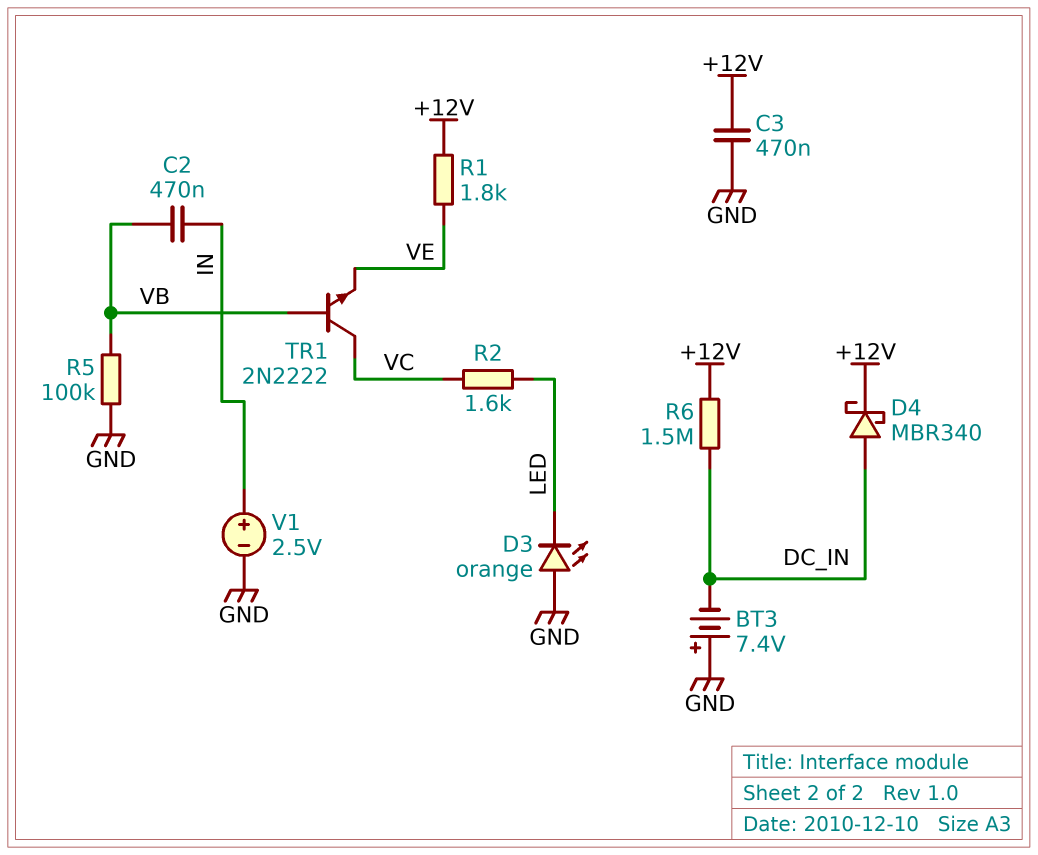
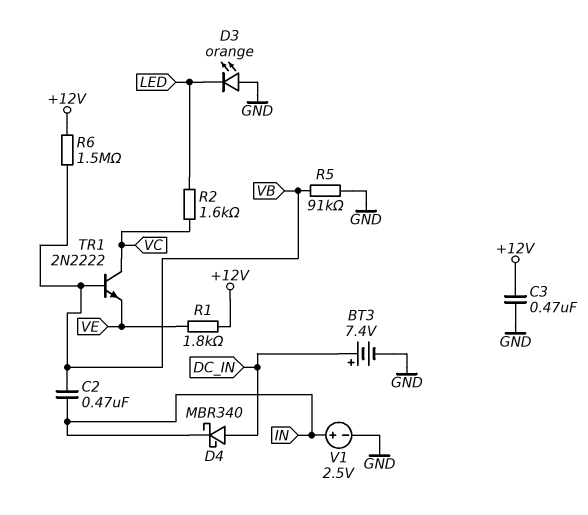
BT3: 7.4V (plus GND, minus DC_IN) -> 7.4V (plus DC_IN, minus GND)
D4: schottky MBR340 (A DC_IN, K +12V) -> schottky MBR340 (A DC_IN, K IN)
R5: 100k (GND, VB) -> 91k (GND, VB)
R6: 1.5M (+12V, DC_IN) -> 1.5M (+12V, VB)

